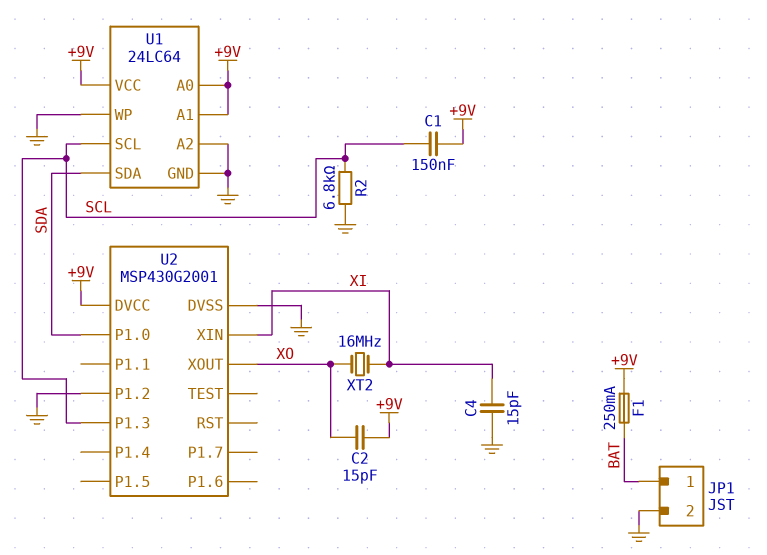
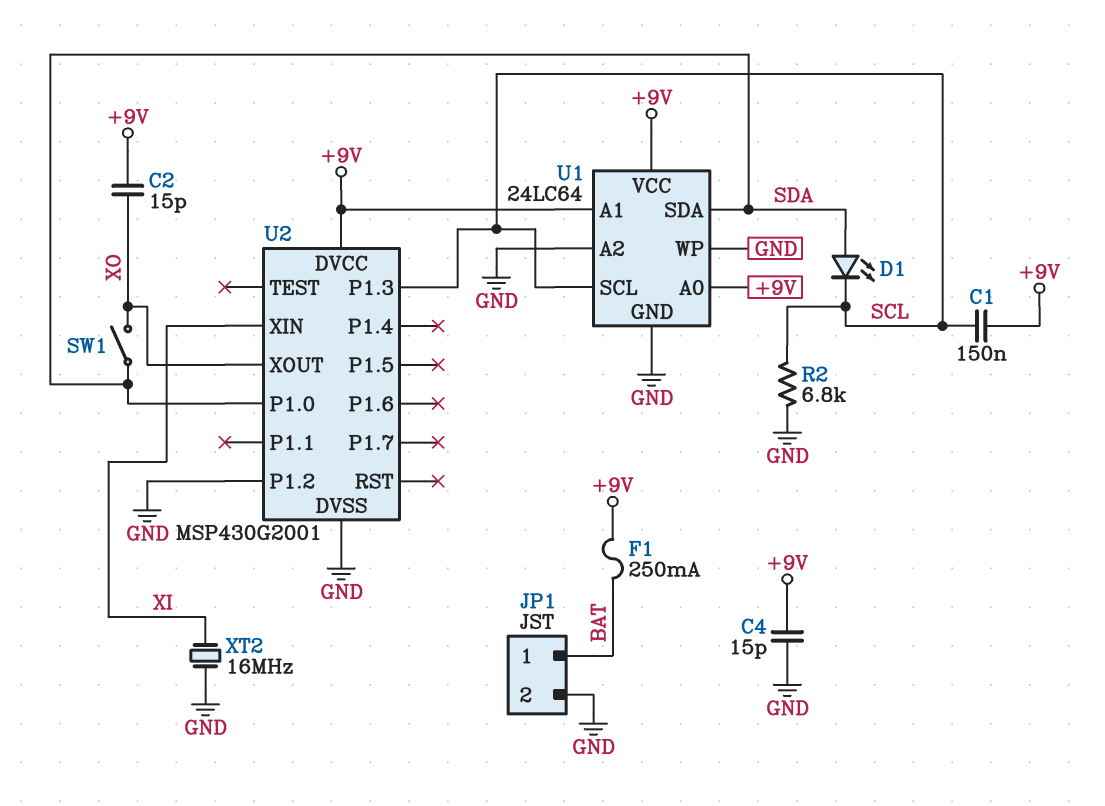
C4: 15pF (GND, XI) -> 15pF (+9V, GND)
D1: none -> LED (A SDA, K SCL)
SW1: none -> switch (SDA, XO)
XT2: 16MHz (XI, XO) -> 16MHz (GND, XI)

